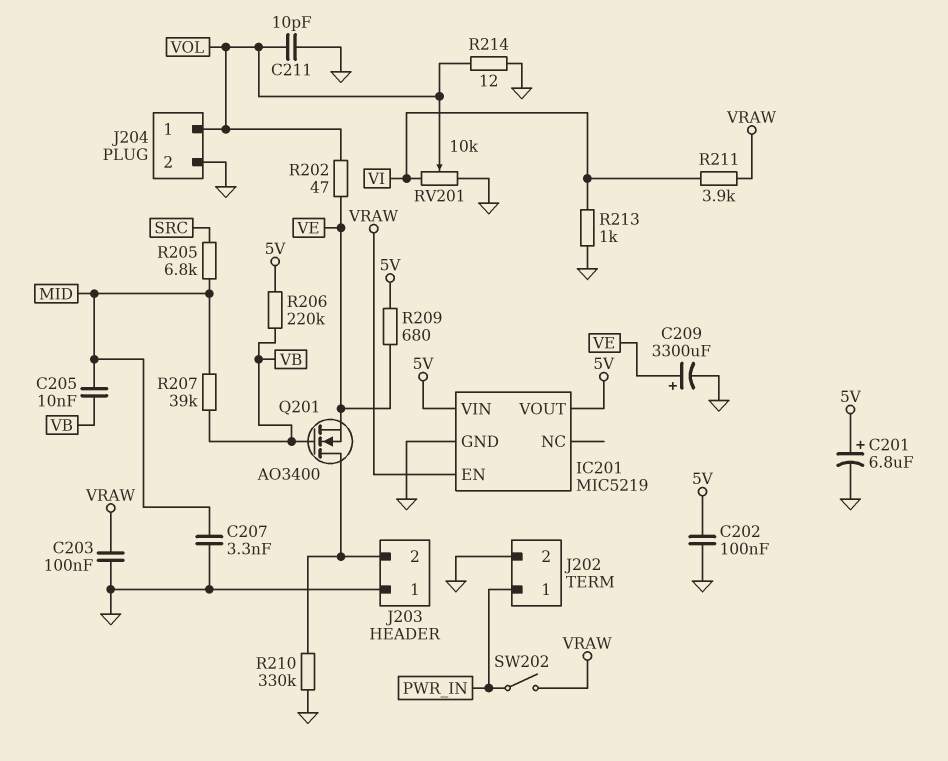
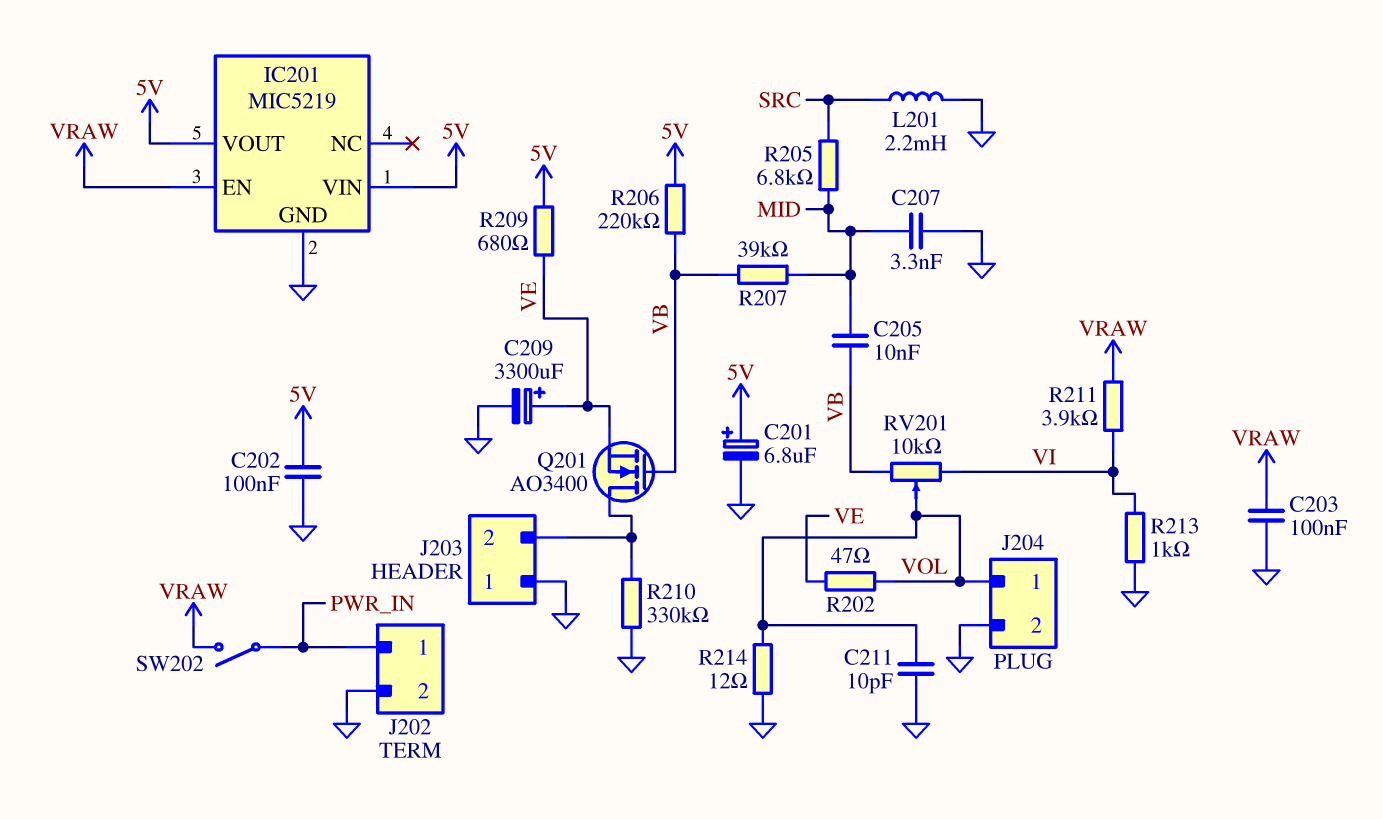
L201: none -> 2.2mH (GND, SRC)
RV201: 10k (GND, VI, wiper VOL) -> 10k (VB, VI, wiper VOL)

